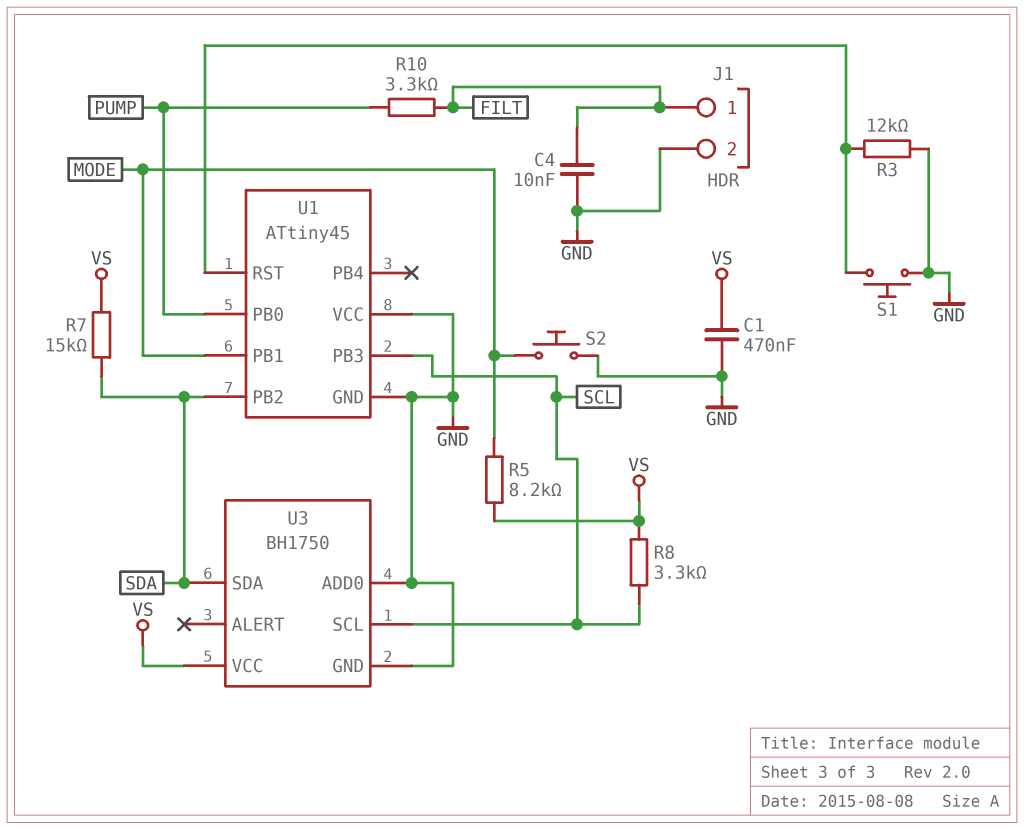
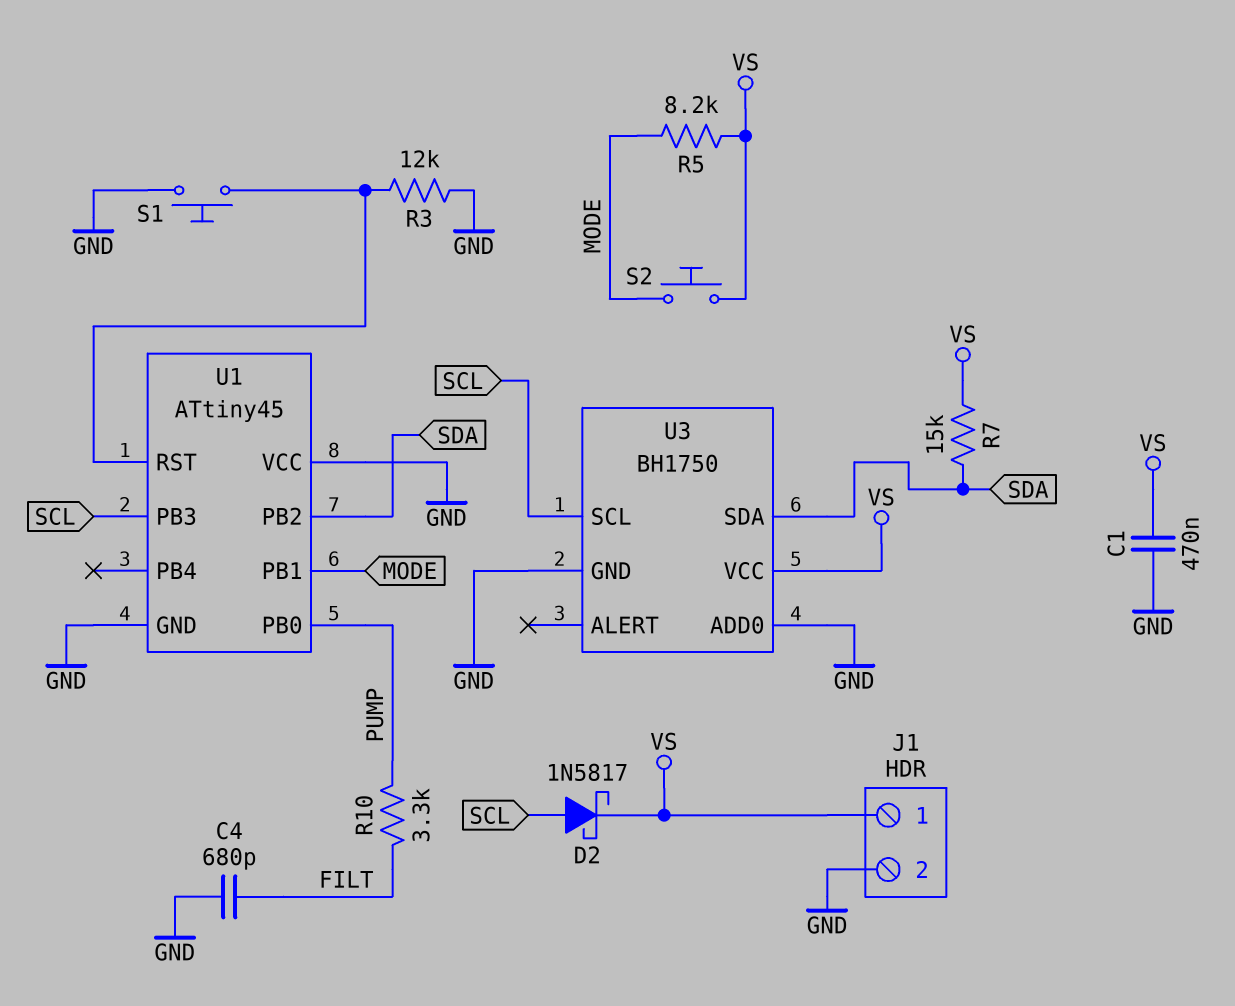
C4: 10nF (FILT, GND) -> 680pF (FILT, GND)
D2: none -> schottky 1N5817 (A SCL, K VS)
J1 pin 1: FILT -> VS
R8: 3.3k (SCL, VS) -> none
S2: button (GND, MODE) -> button (MODE, VS)

